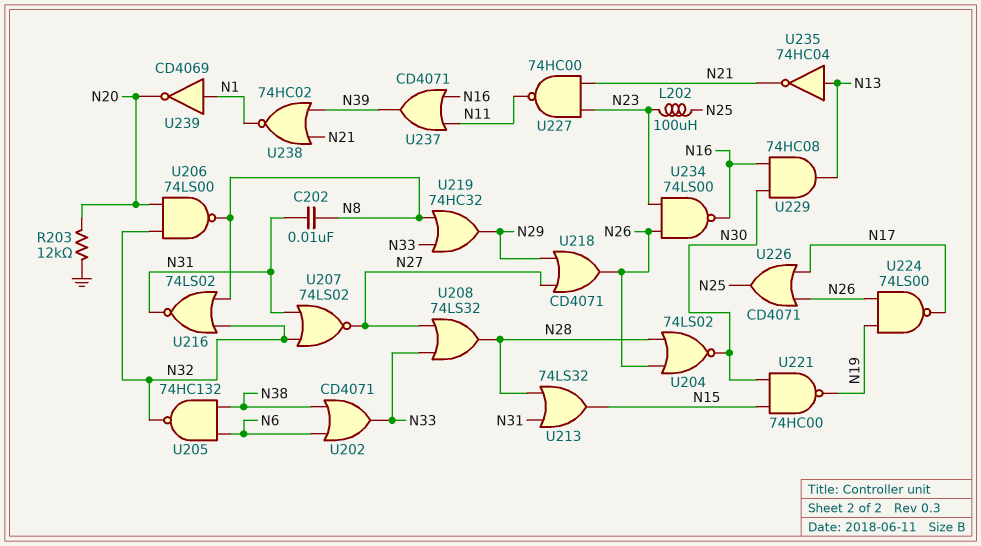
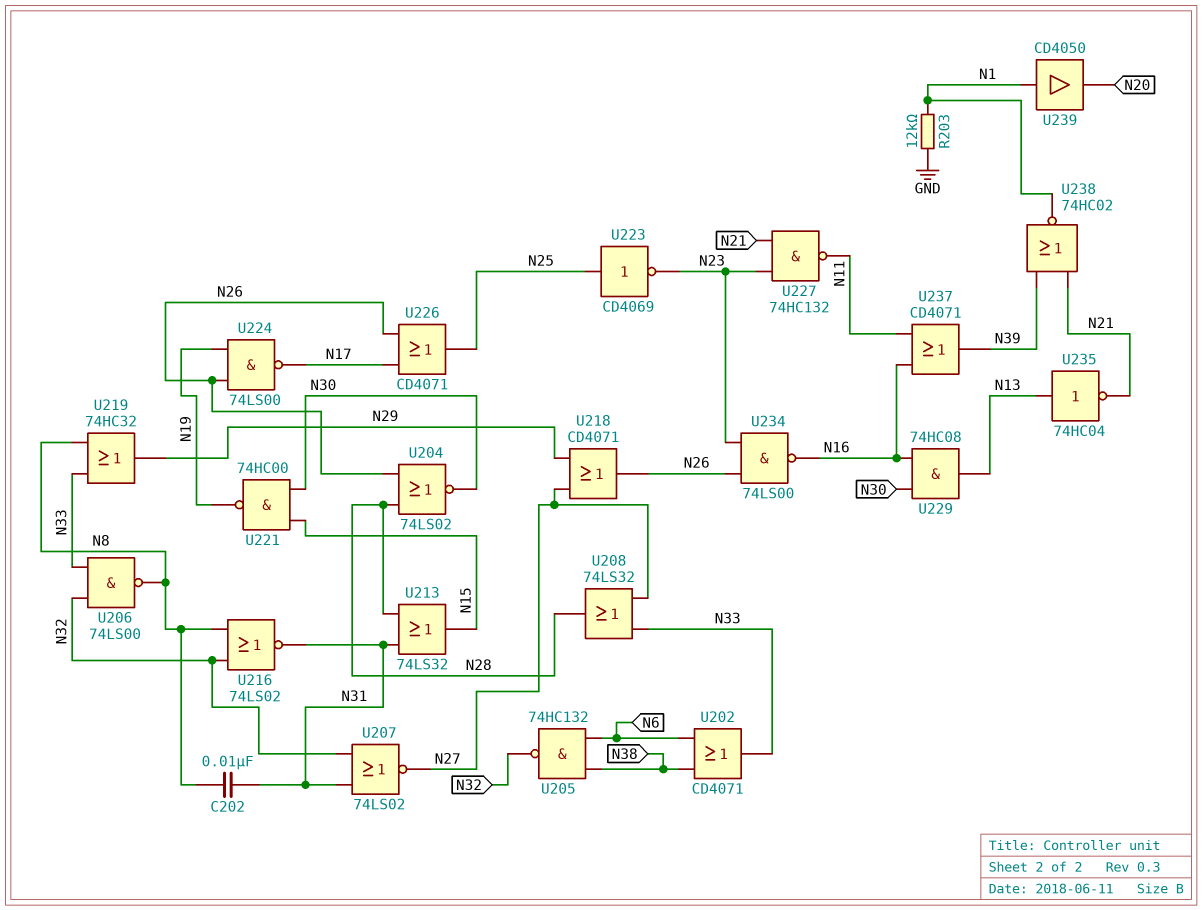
L202: 100uH (N23, N25) -> none
R203: 12k (GND, N20) -> 12k (GND, N1)
U206: NAND 74LS00 (in N20, in N32, out N8) -> NAND 74LS00 (in N32, in N33, out N8)
U223: none -> NOT CD4069 (in N25, out N23)
U227: NAND 74HC00 (in N21, in N23, out N11) -> NAND 74HC132 (in N21, in N23, out N11)
U239: NOT CD4069 (in N1, out N20) -> buffer CD4050 (in N1, out N20)

